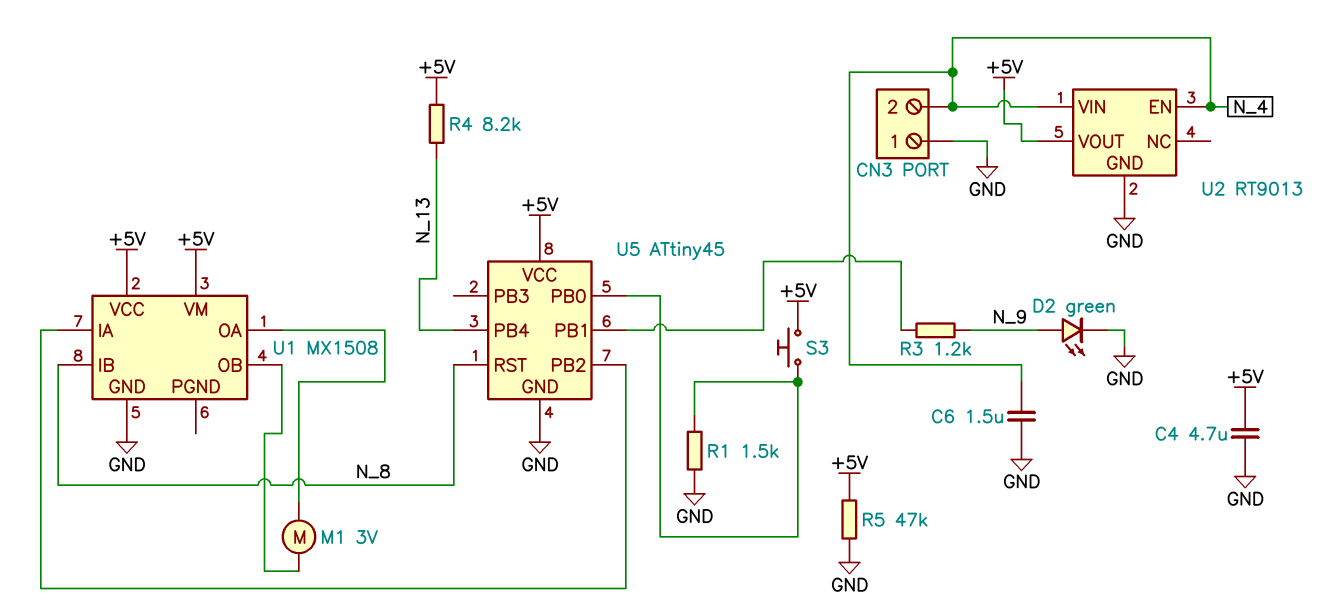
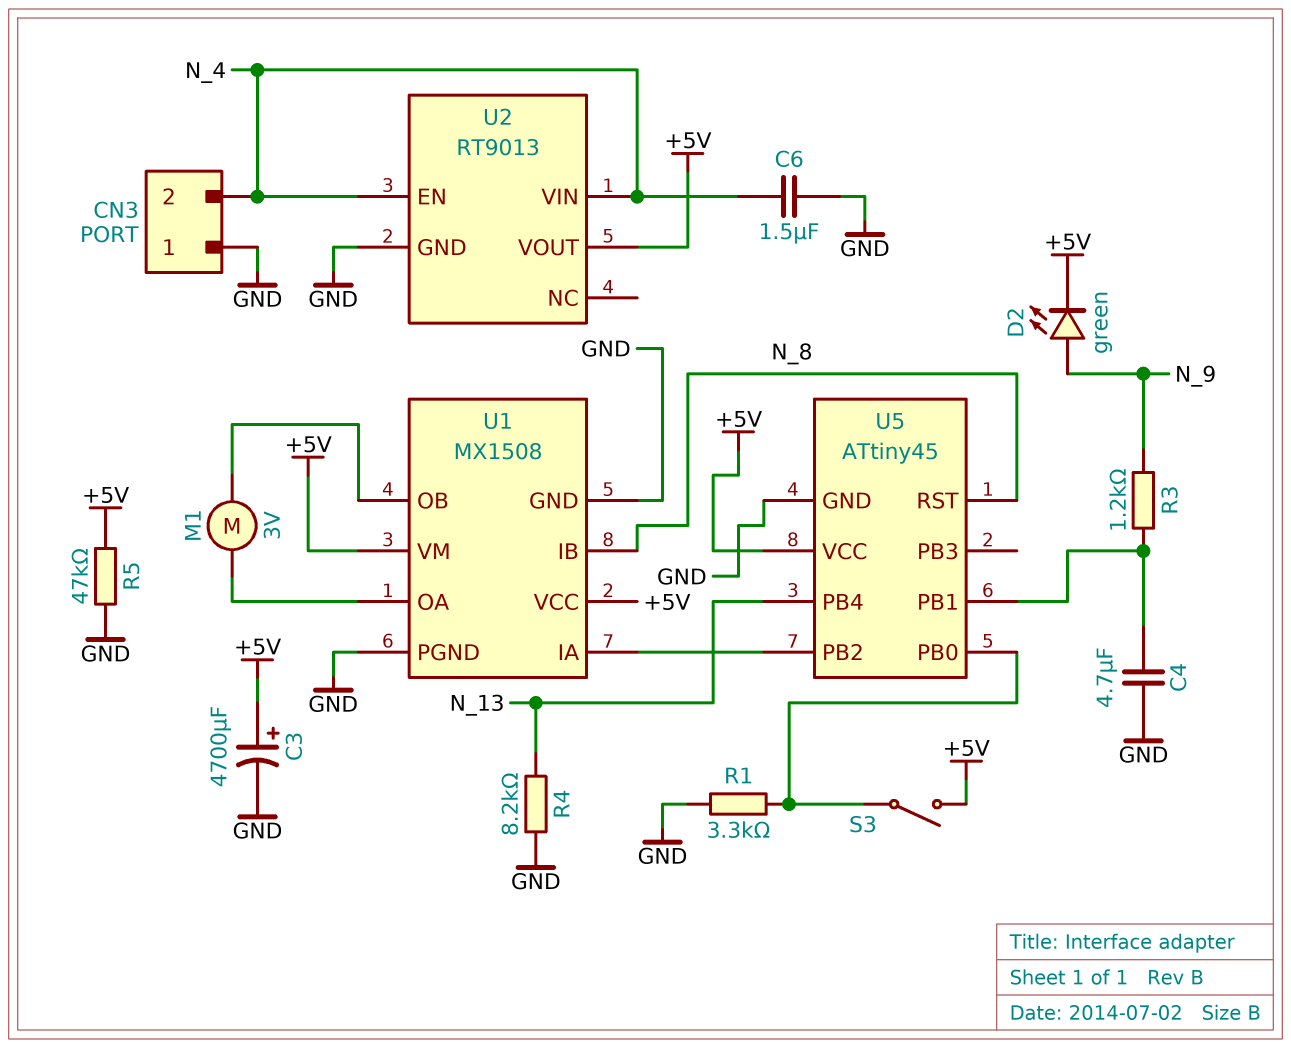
C3: none -> 4700uF (plus +5V, minus GND)
C4: 4.7uF (+5V, GND) -> 4.7uF (GND, U5/PB1)
D2: LED green (A N_9, K GND) -> LED green (A N_9, K +5V)
R1: 1.5k (GND, U5/PB0) -> 3.3k (GND, U5/PB0)
R4: 8.2k (+5V, N_13) -> 8.2k (GND, N_13)
S3: button (+5V, U5/PB0) -> switch (+5V, U5/PB0)
U1 pin PGND: none -> GND

